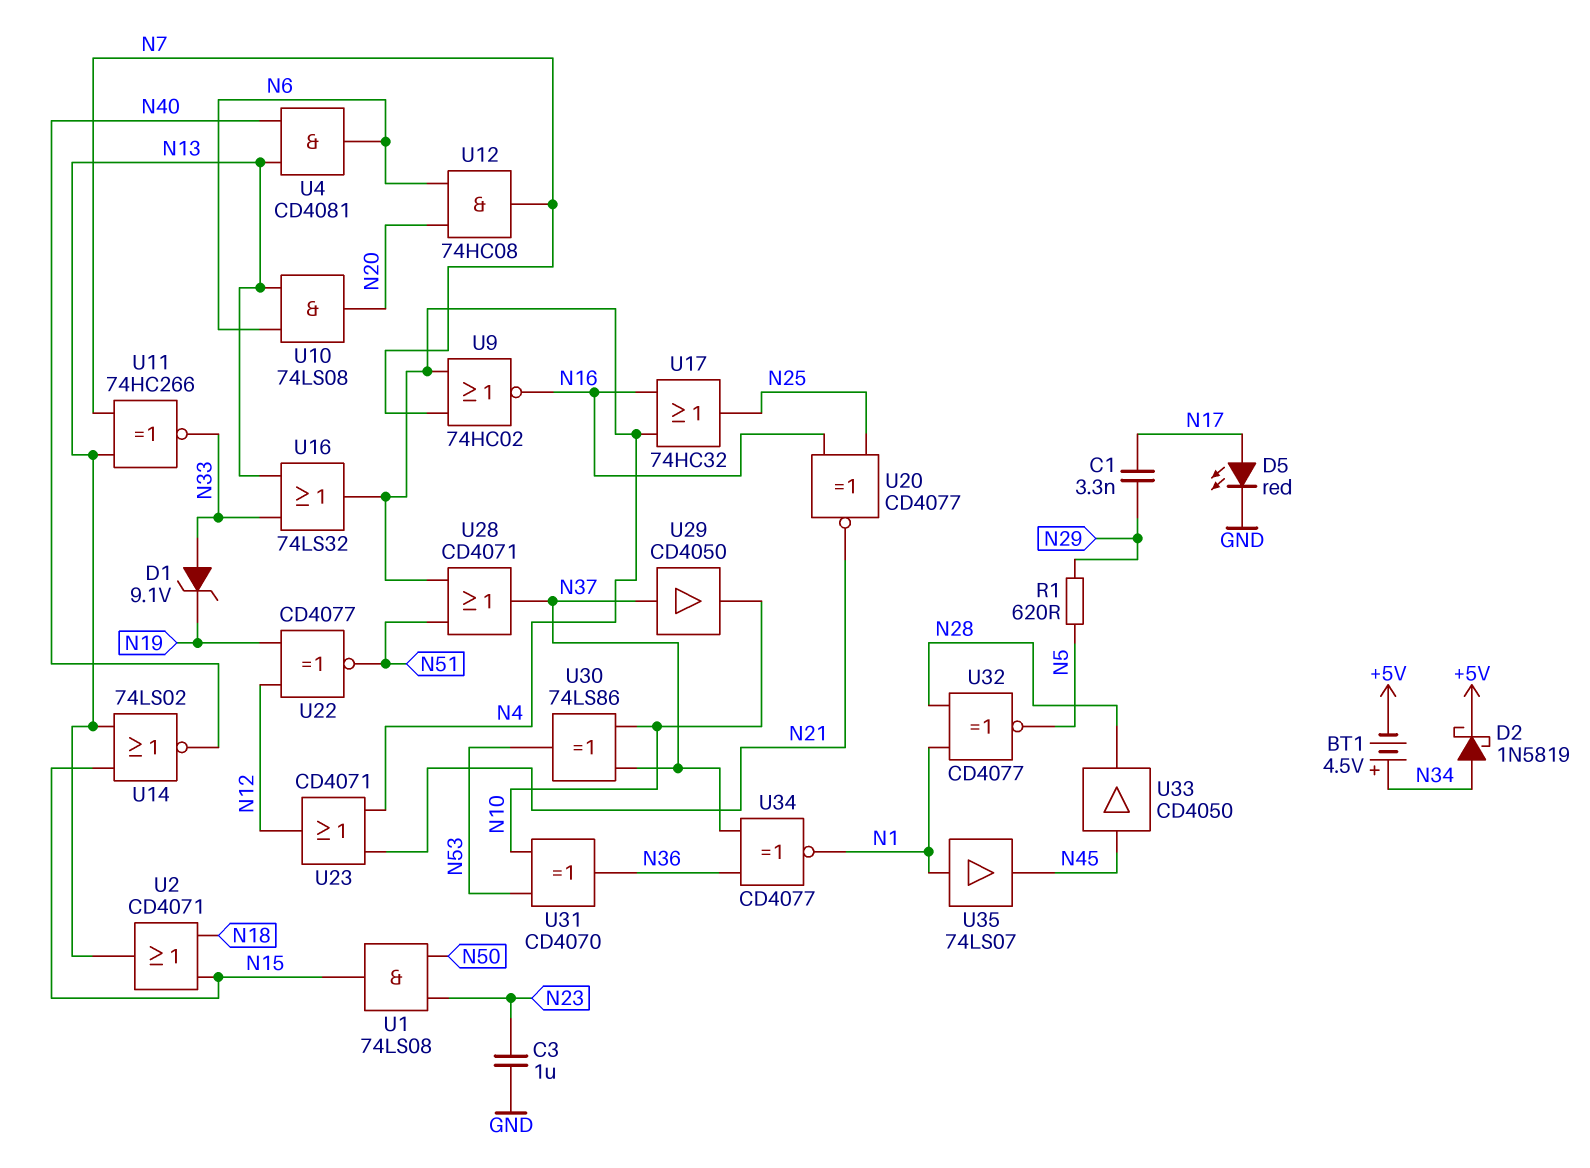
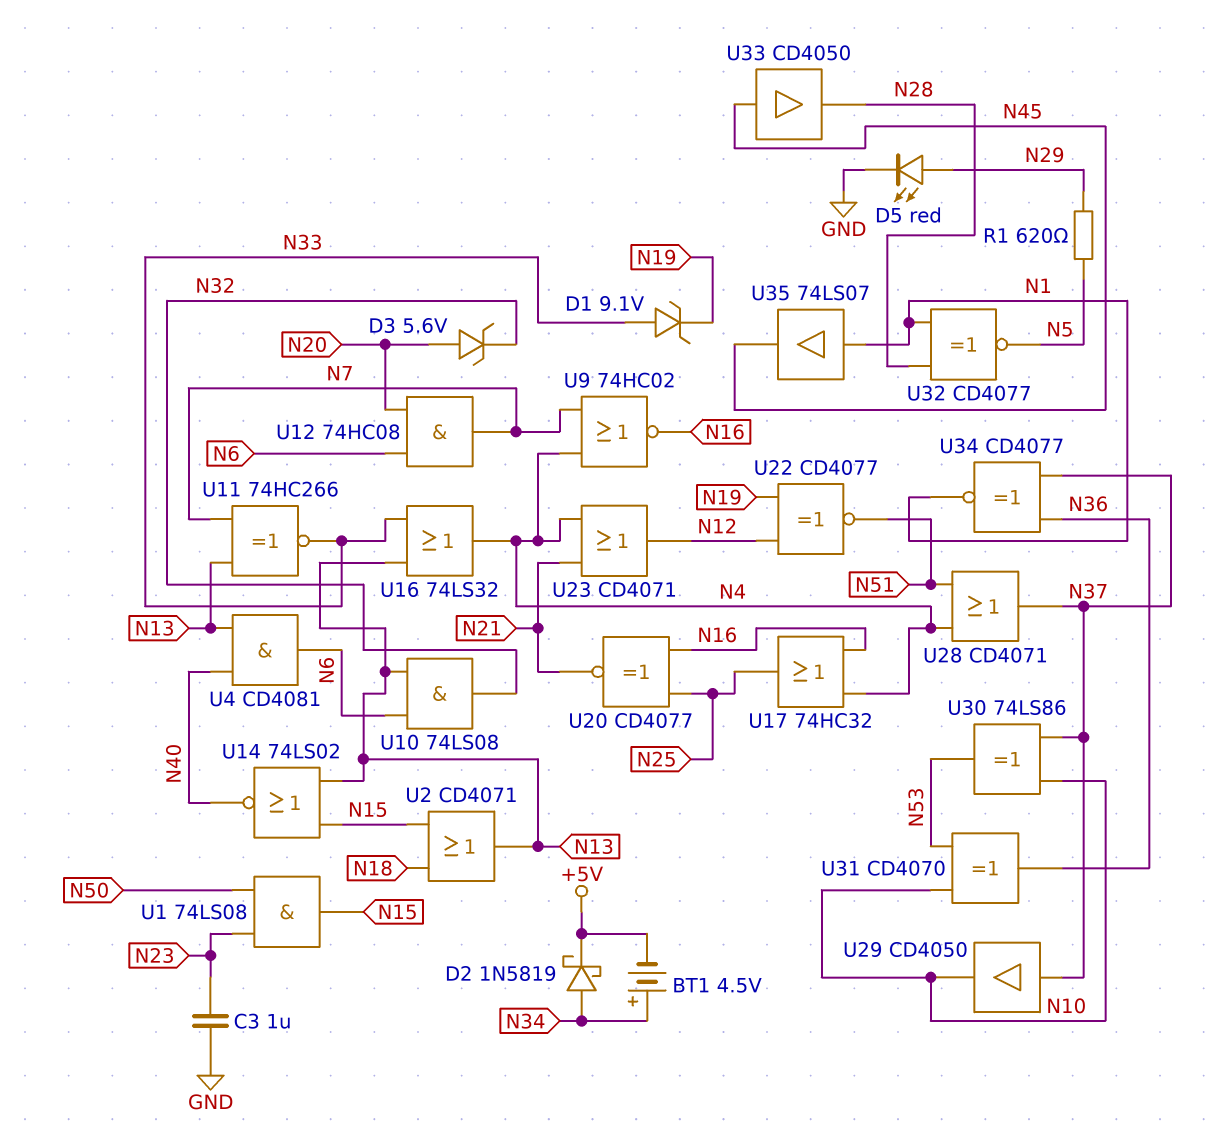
C1: 3.3nF (N17, N29) -> none
D3: none -> zener 5.6V (A N20, K N32)
D5: LED red (A N17, K GND) -> LED red (A N29, K GND)
U10: AND 74LS08 (in N6, in N13, out N20) -> AND 74LS08 (in N6, in N13, out N32)

